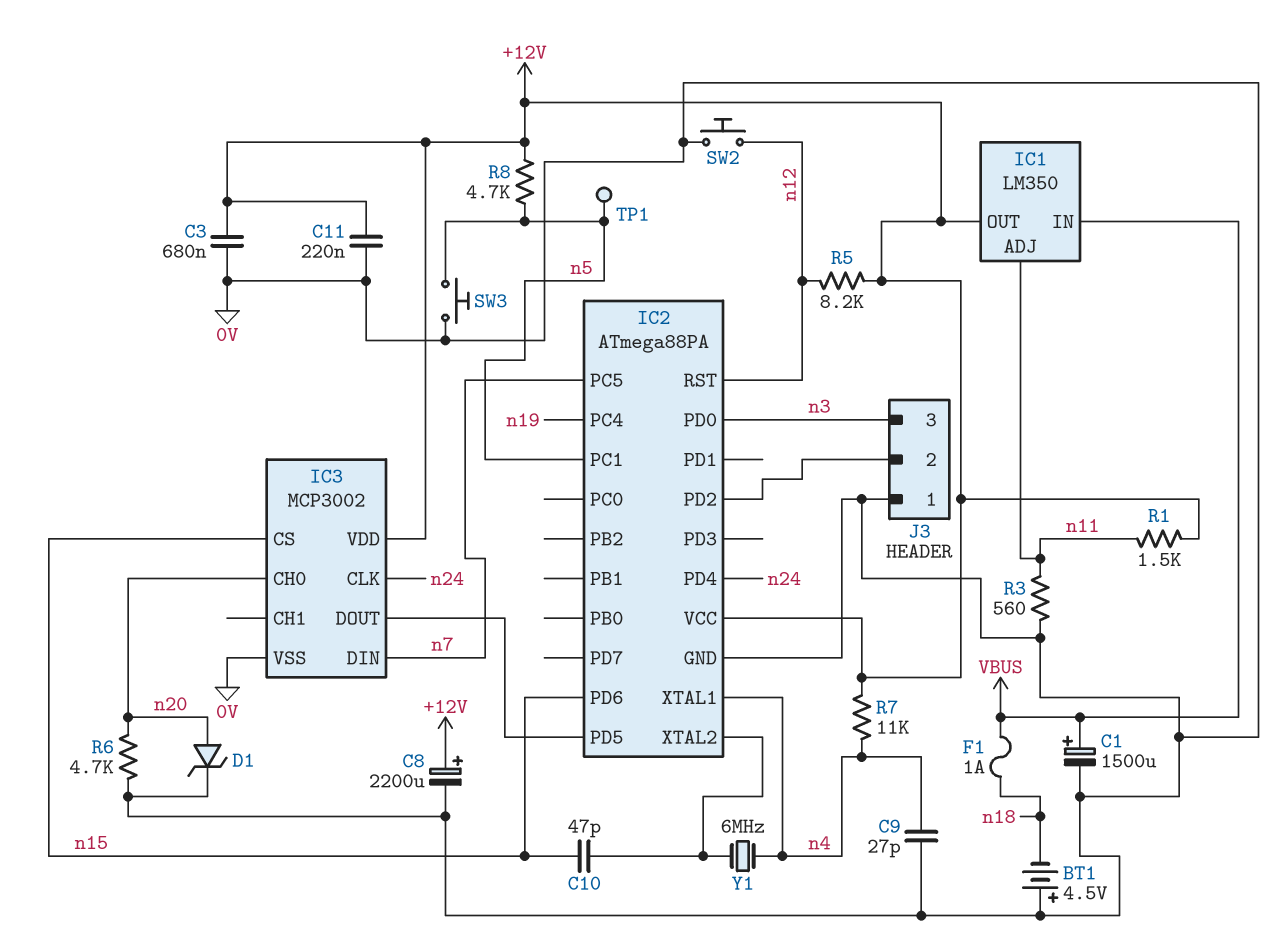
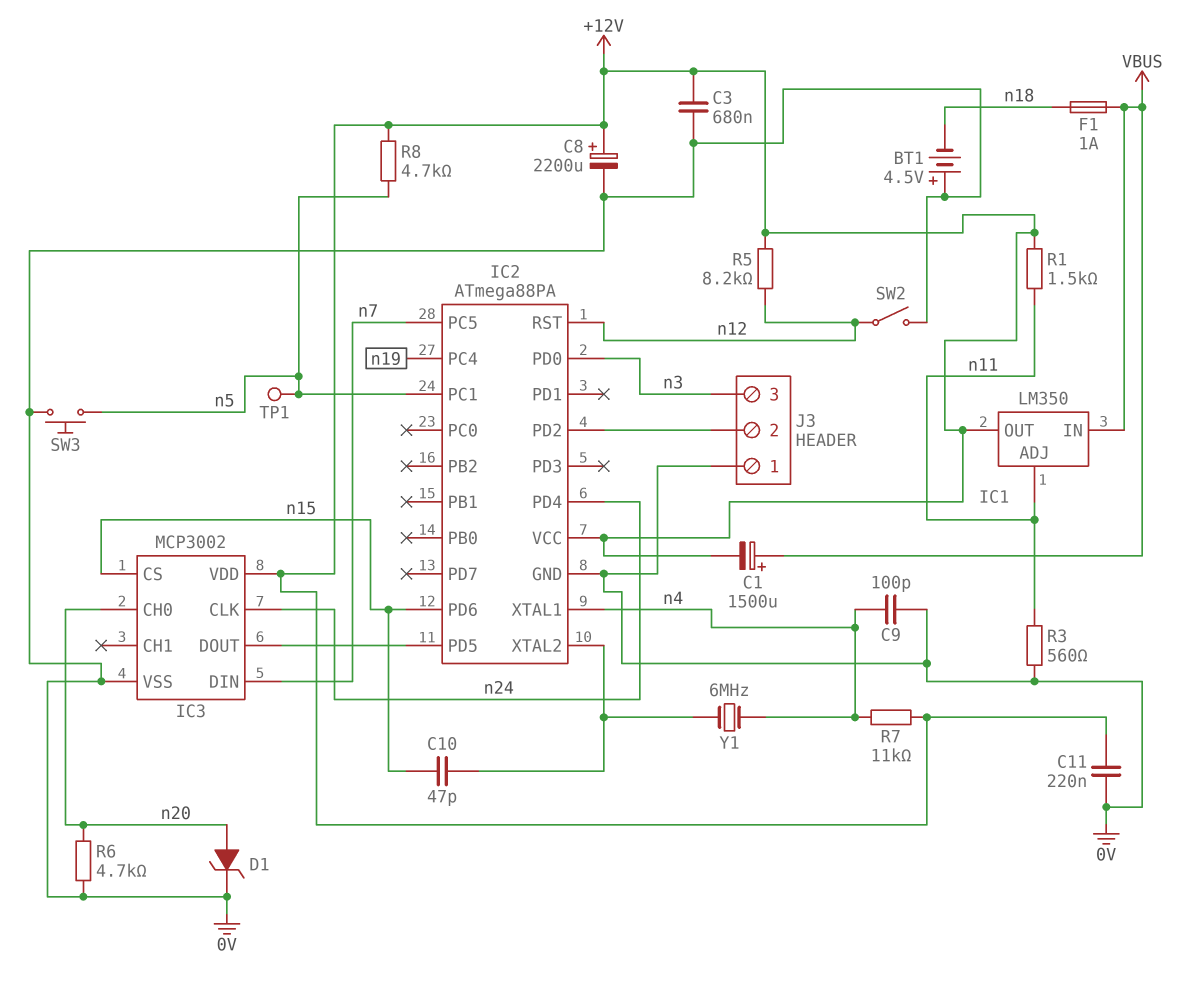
C1: 1500uF (plus VBUS, minus 0V) -> 1500uF (plus VBUS, minus +12V)
C9: 27pF (0V, n4) -> 100pF (0V, n4)
SW2: button (0V, n12) -> switch (0V, n12)

